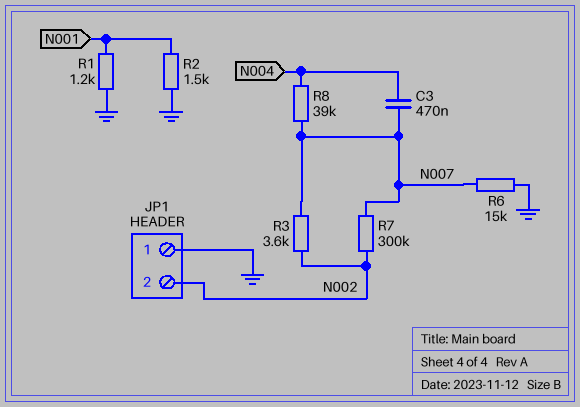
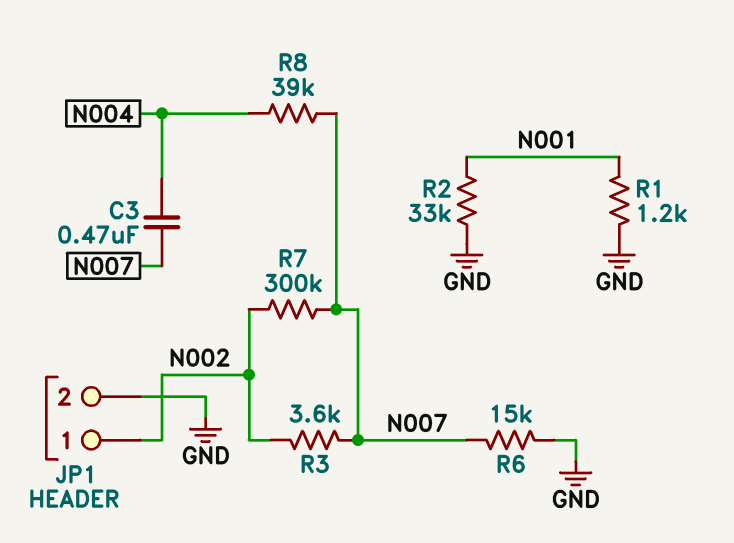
JP1 pin 1: GND -> N002
JP1 pin 2: N002 -> GND
R2: 1.5k (GND, N001) -> 33k (GND, N001)

